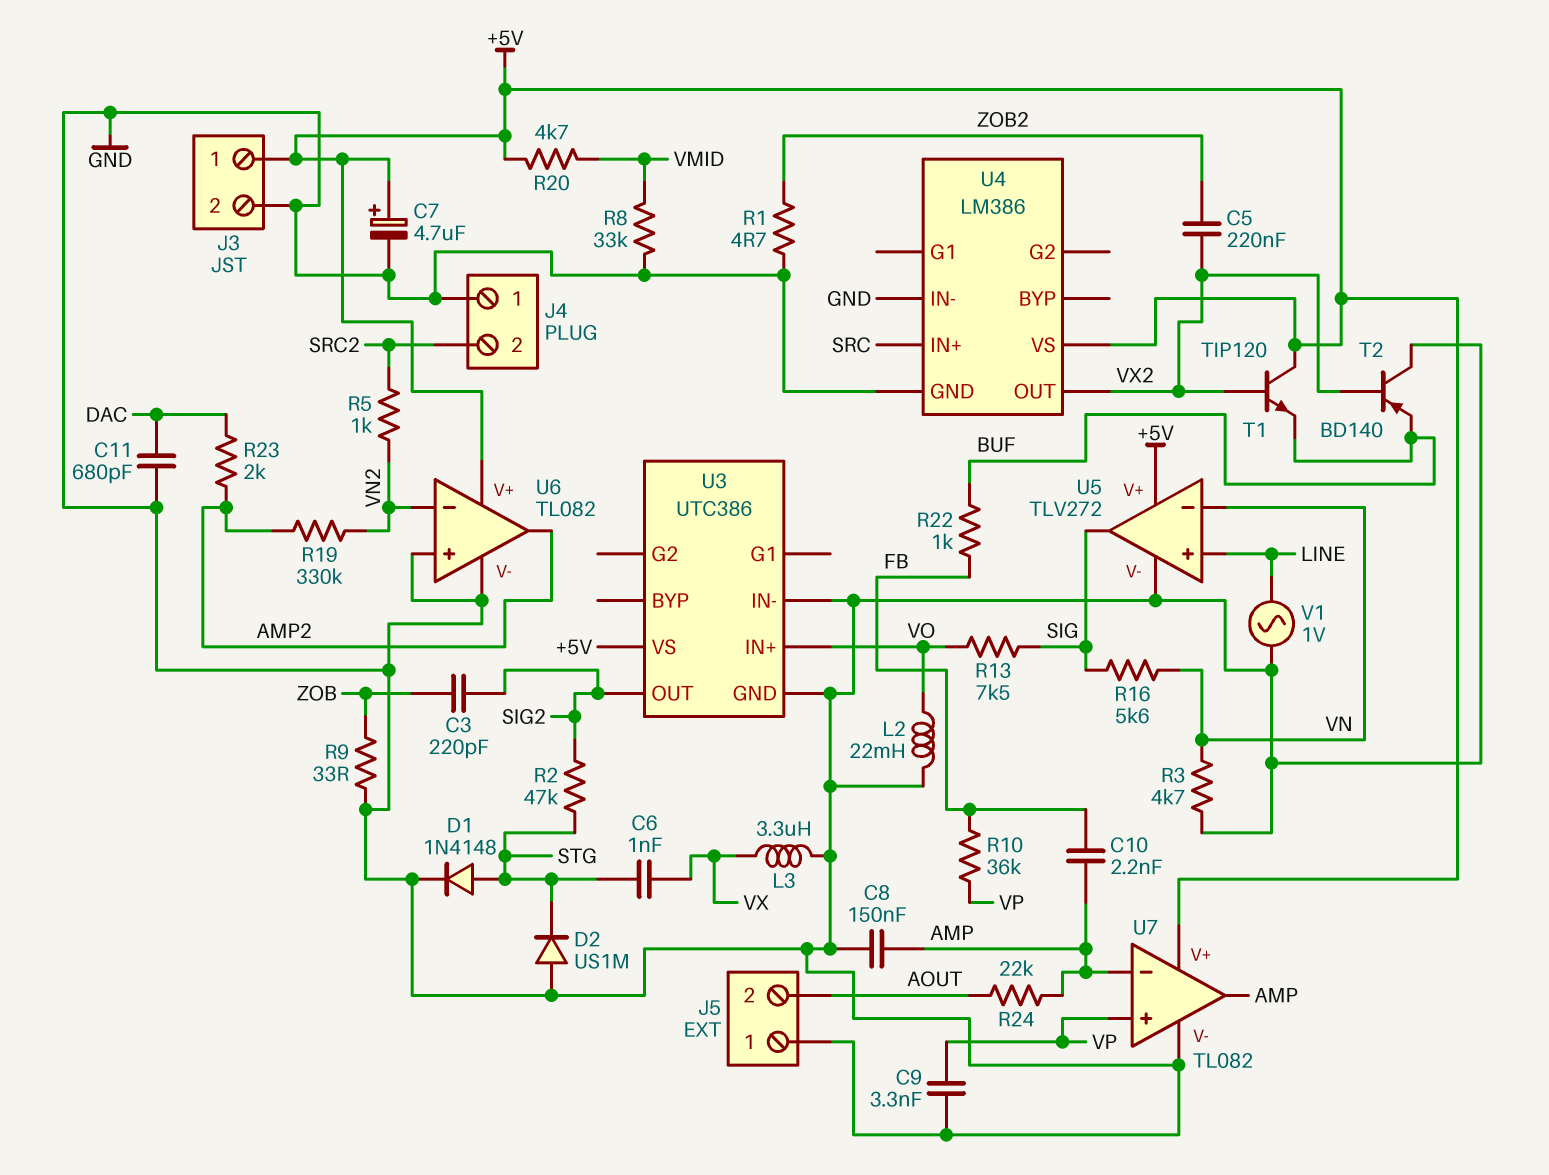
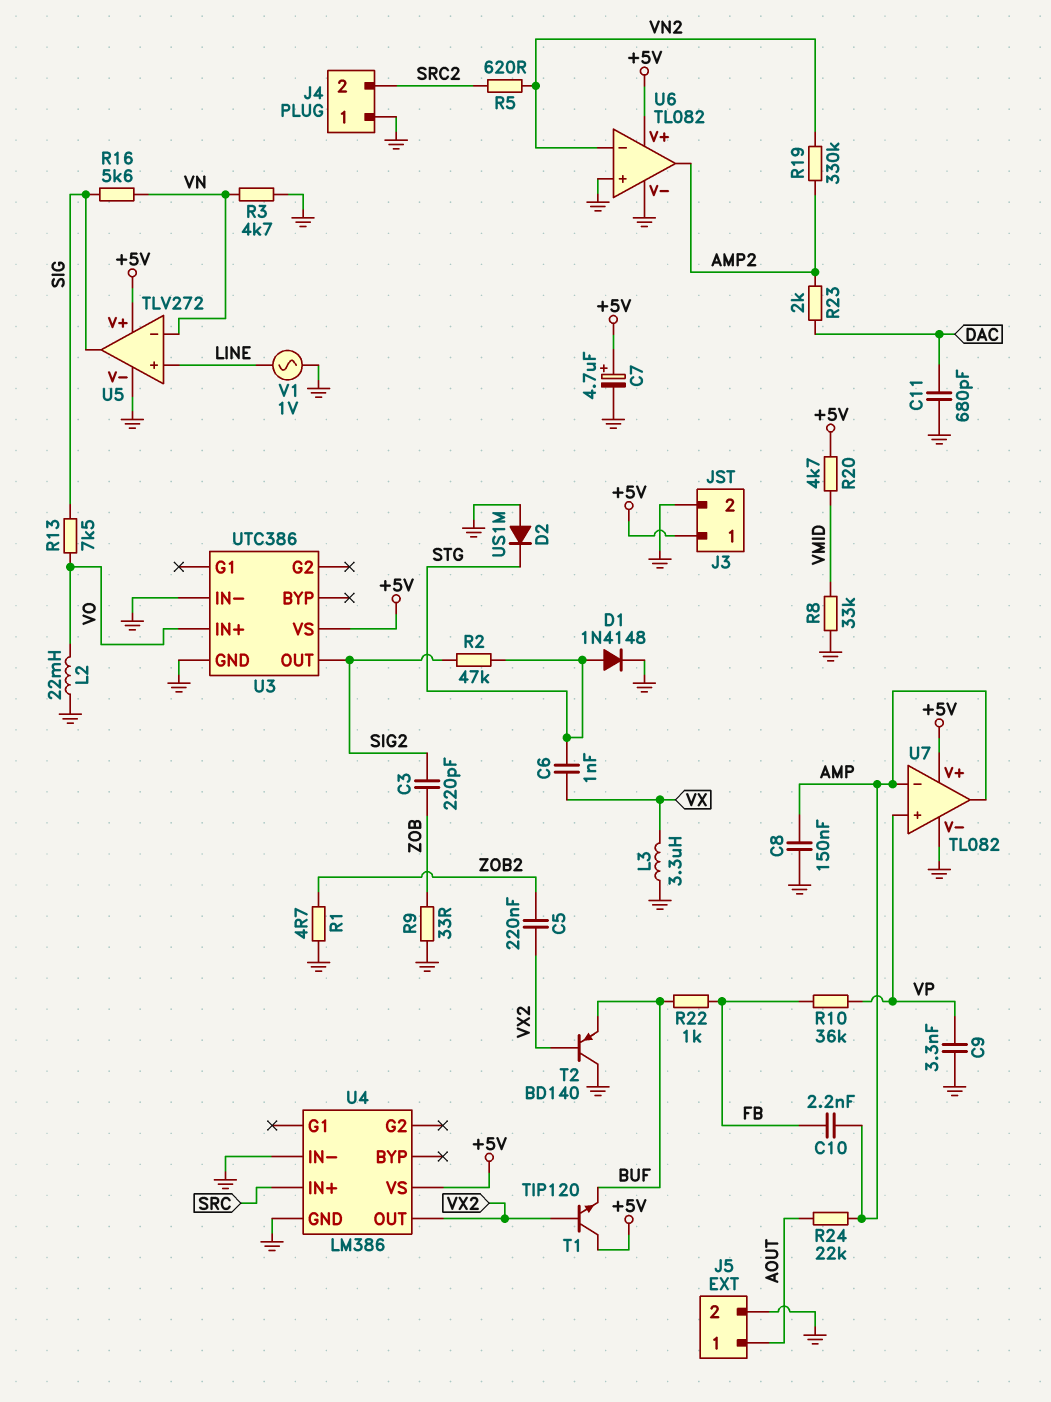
J5 pin 1: GND -> AOUT
J5 pin 2: AOUT -> GND
R5: 1k (SRC2, VN2) -> 620 (SRC2, VN2)

